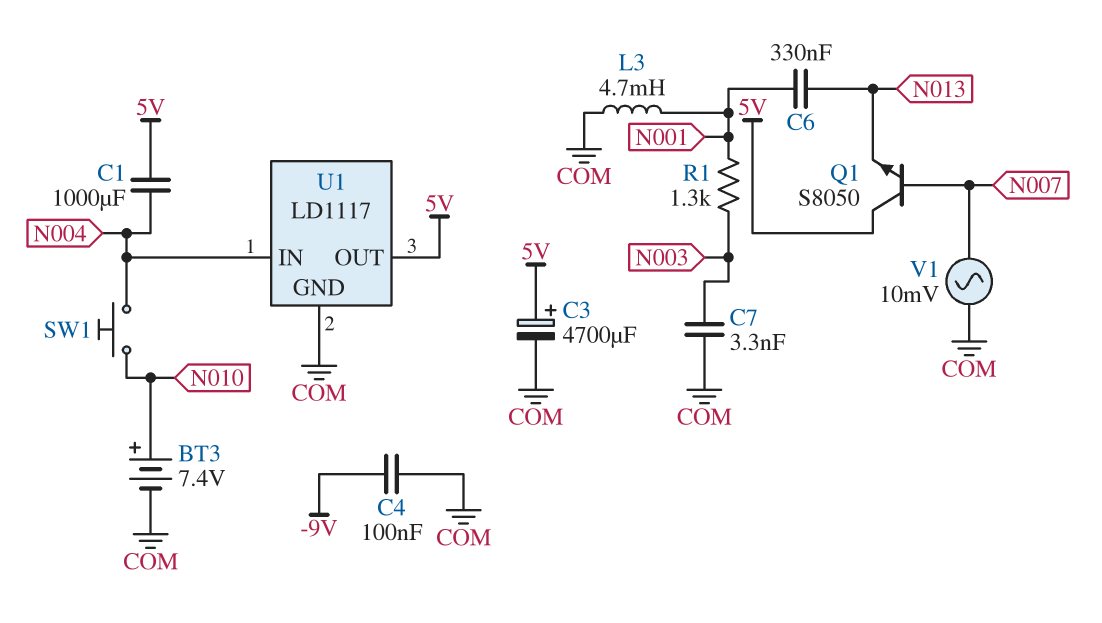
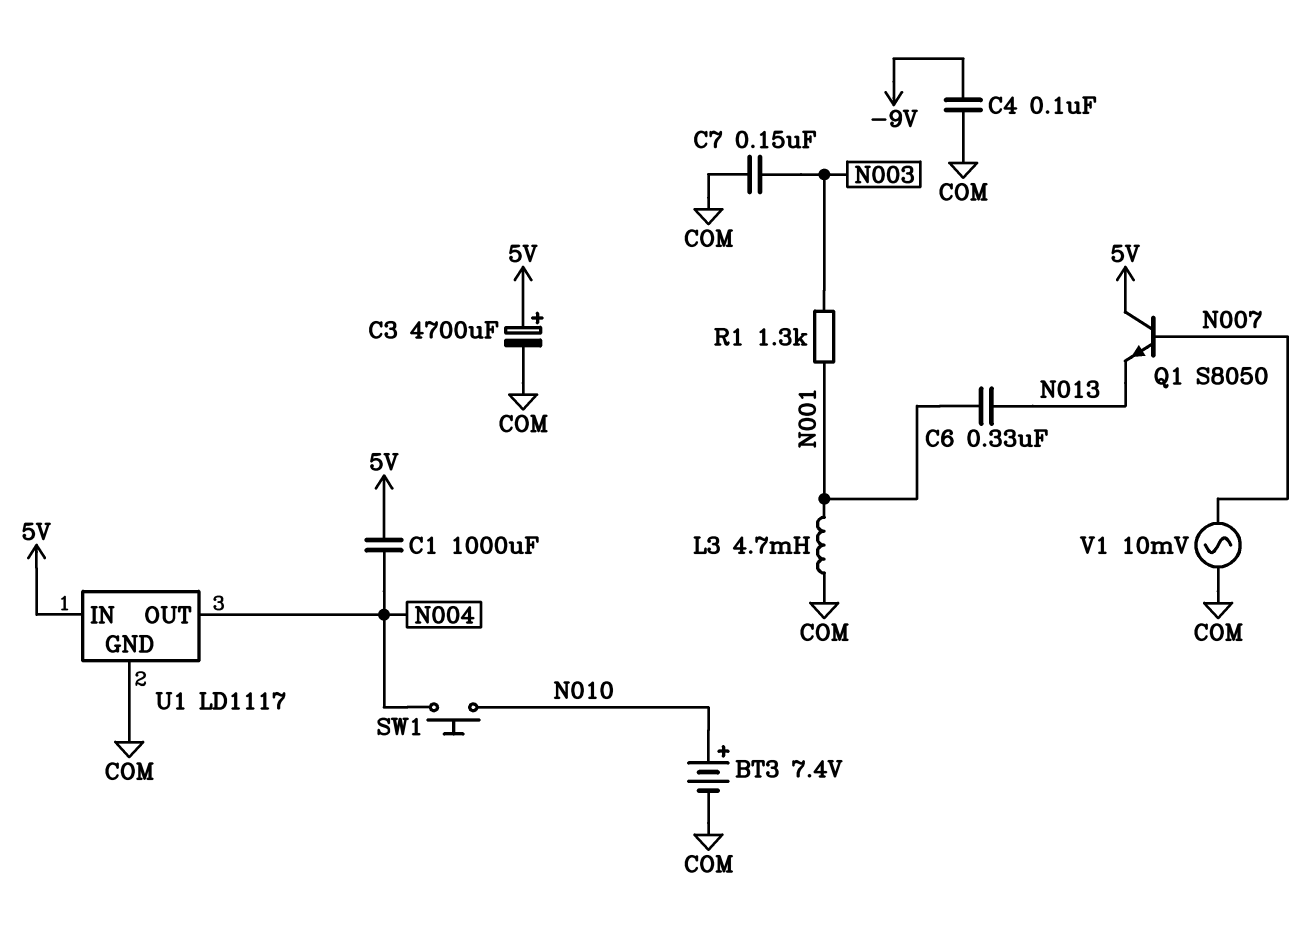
C7: 3.3nF (COM, N003) -> 150nF (COM, N003)
U1 pin IN: N004 -> 5V
U1 pin OUT: 5V -> N004

